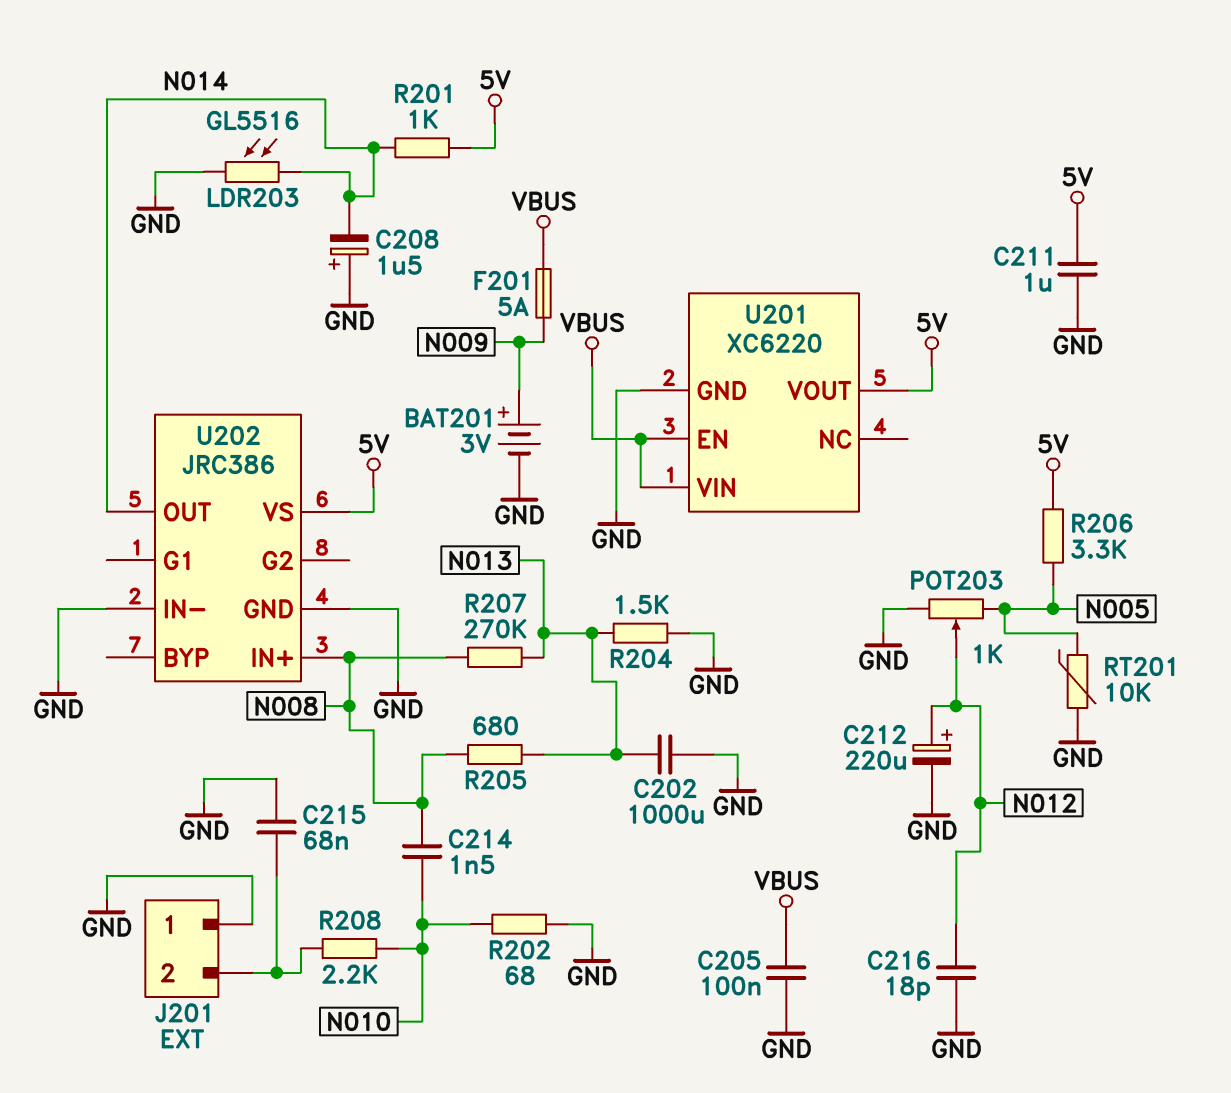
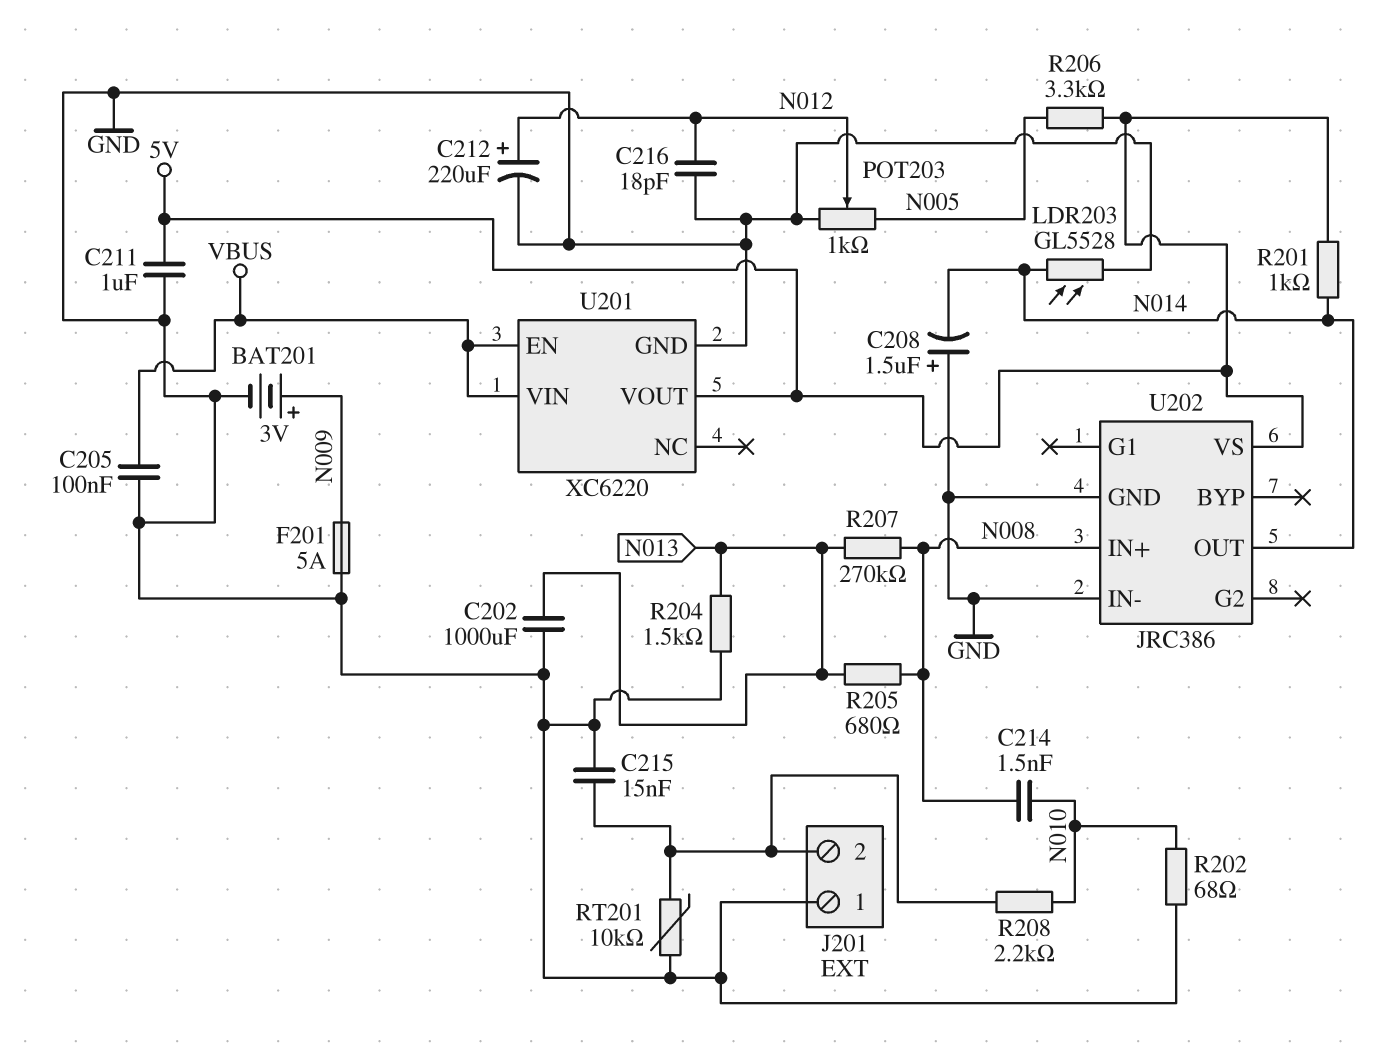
C215: 68nF (GND, J201/2) -> 15nF (GND, J201/2)
F201: 5A (N009, VBUS) -> 5A (GND, N009)
LDR203: GL5516 (GND, N014) -> GL5528 (GND, N014)
RT201: 10k (GND, N005) -> 10k (GND, J201/2)

